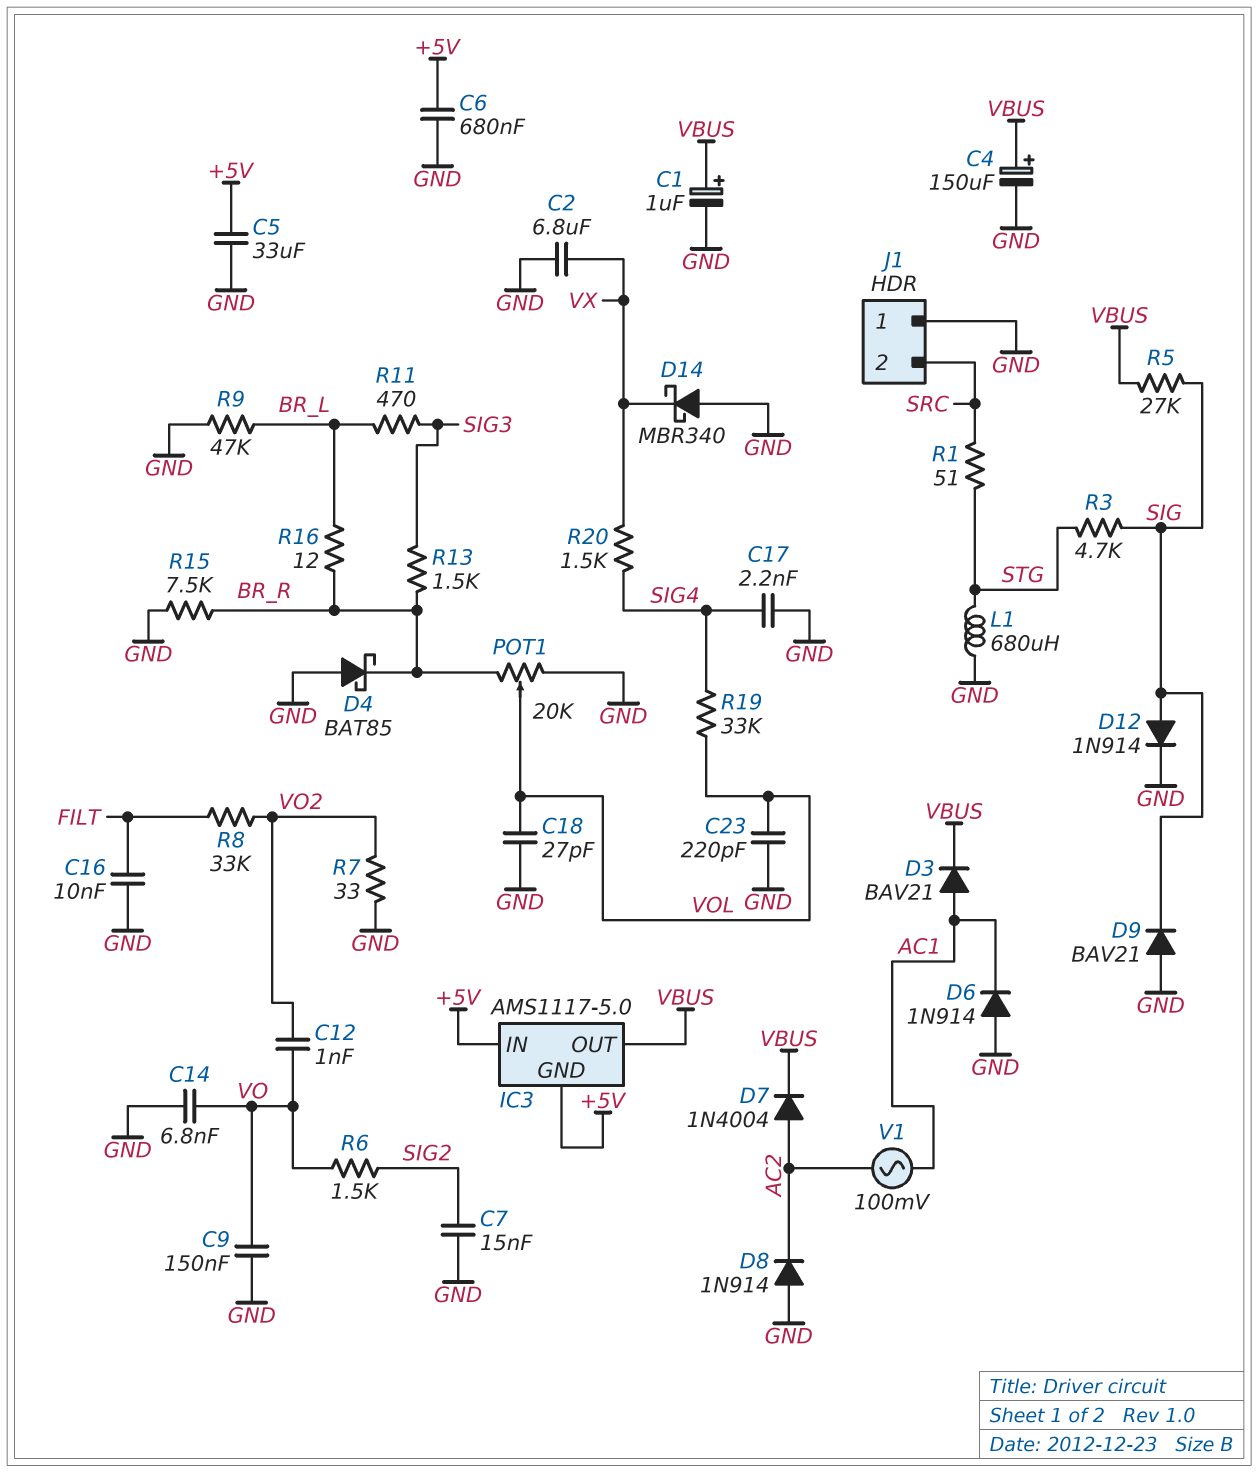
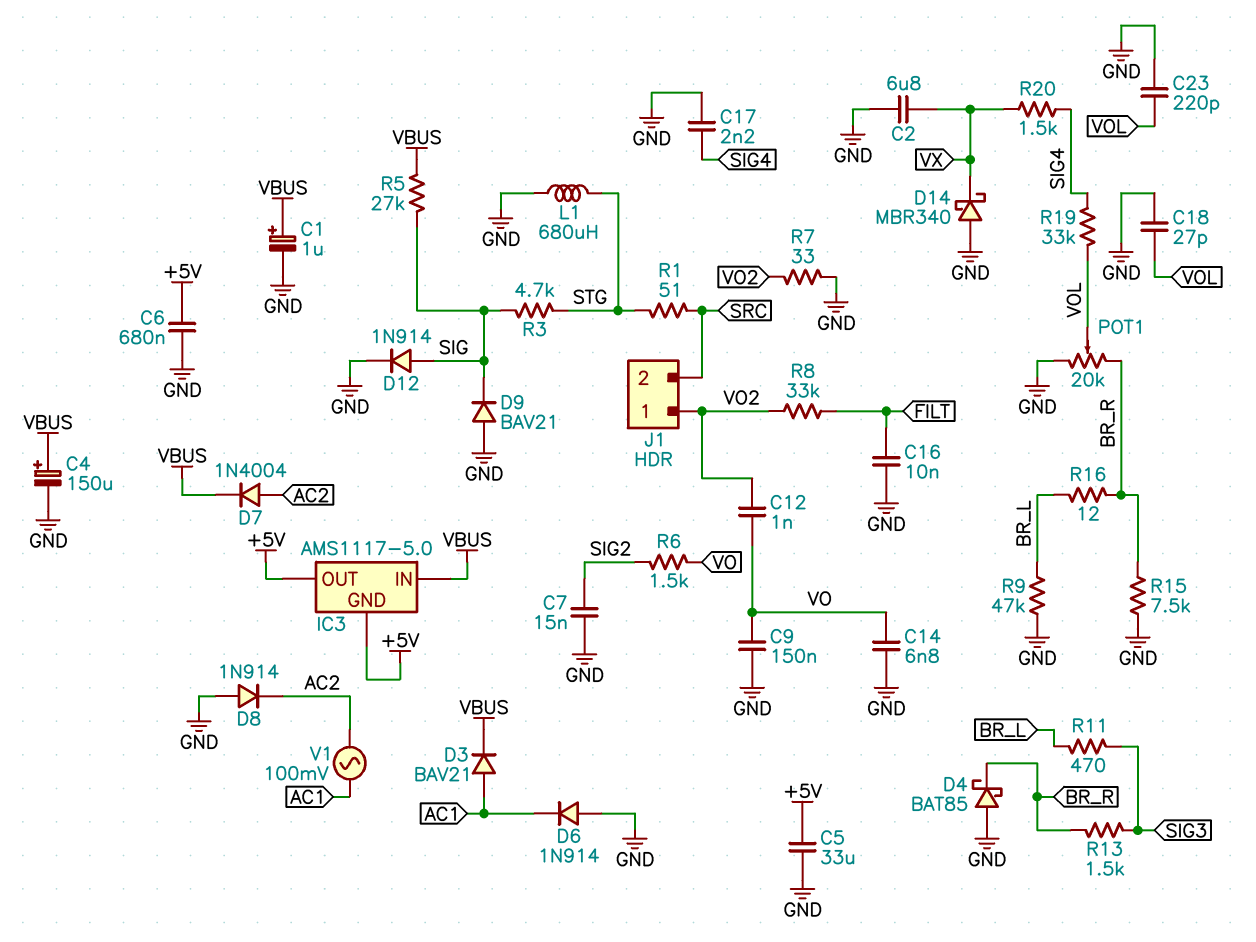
IC3 pin IN: +5V -> VBUS
IC3 pin OUT: VBUS -> +5V
J1 pin 1: GND -> VO2

